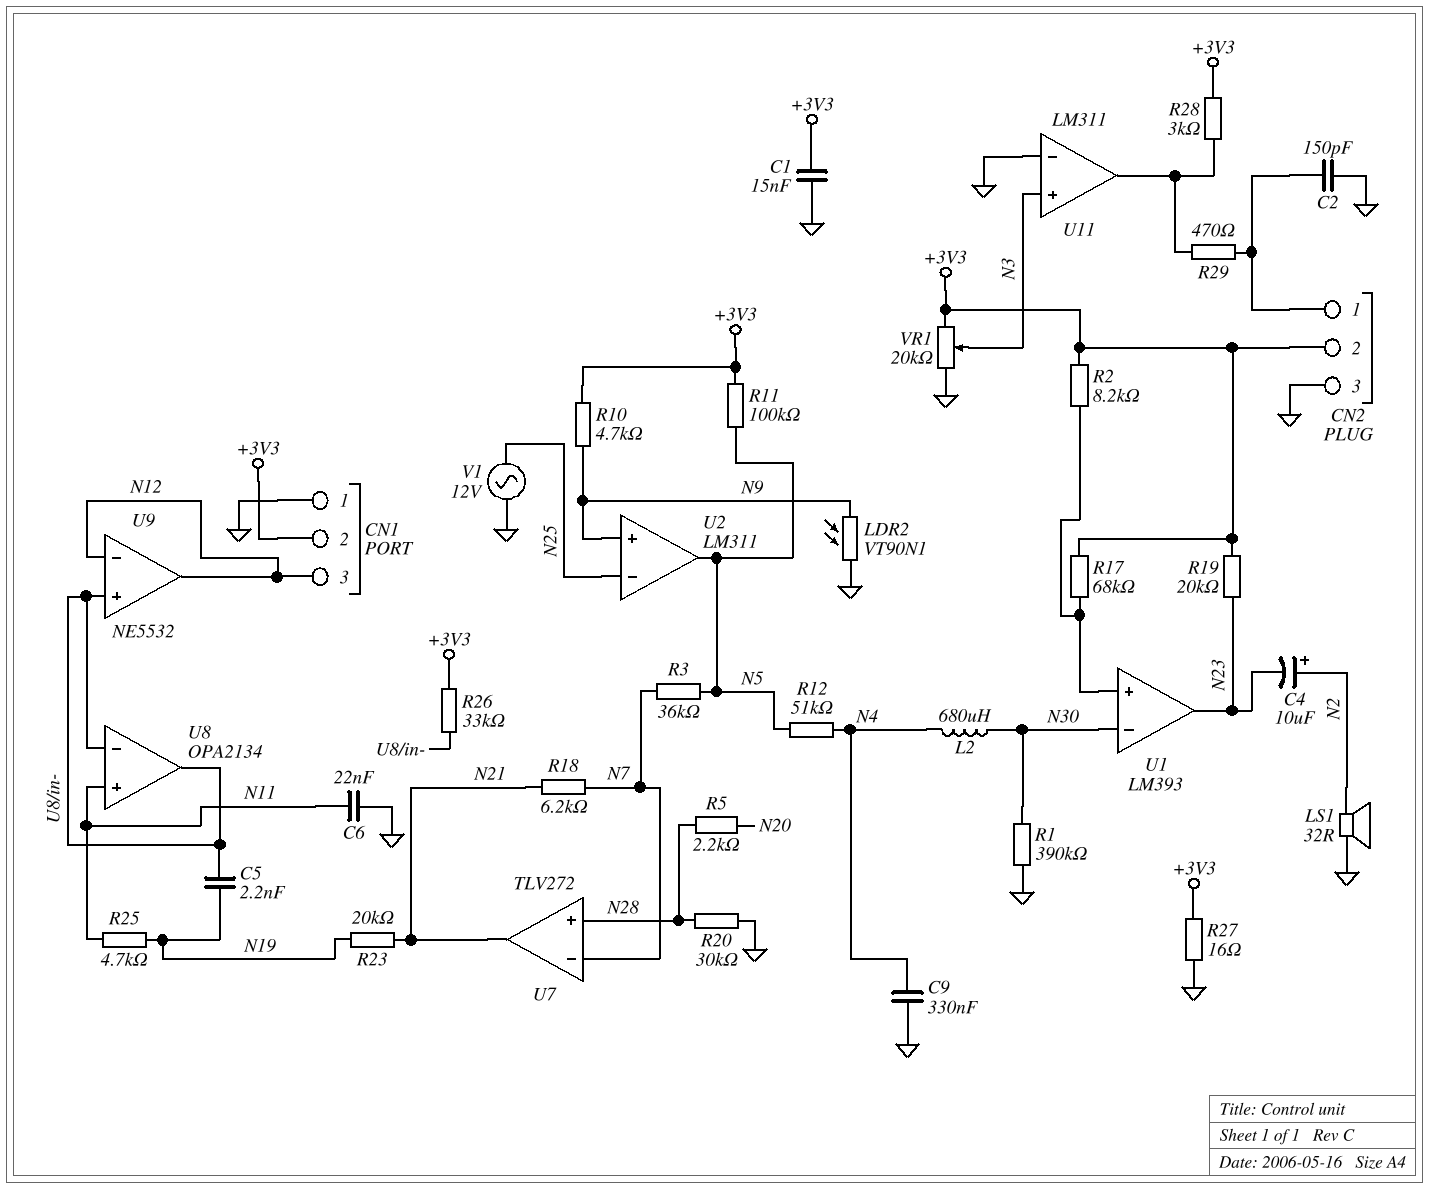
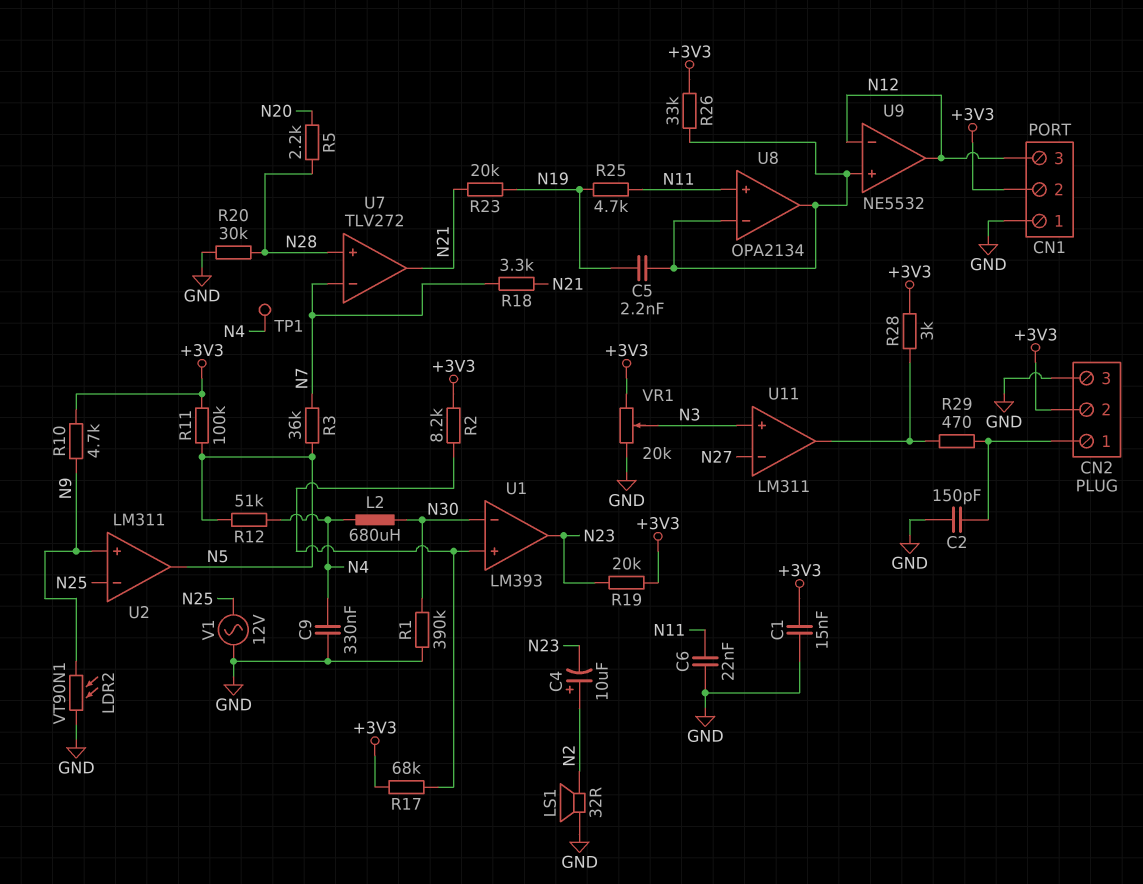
R18: 6.2k (N7, N21) -> 3.3k (N7, N21)
R27: 16 (+3V3, GND) -> none
TP1: none -> test point (N4)
U11 pin in-: GND -> N27

